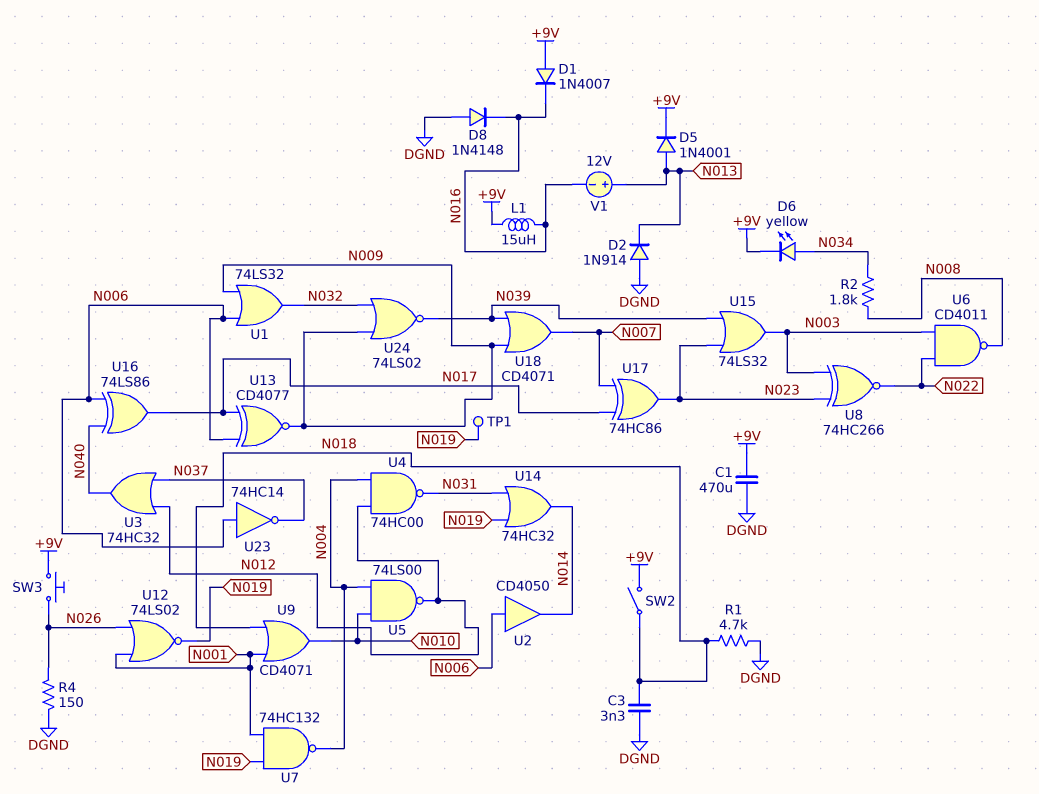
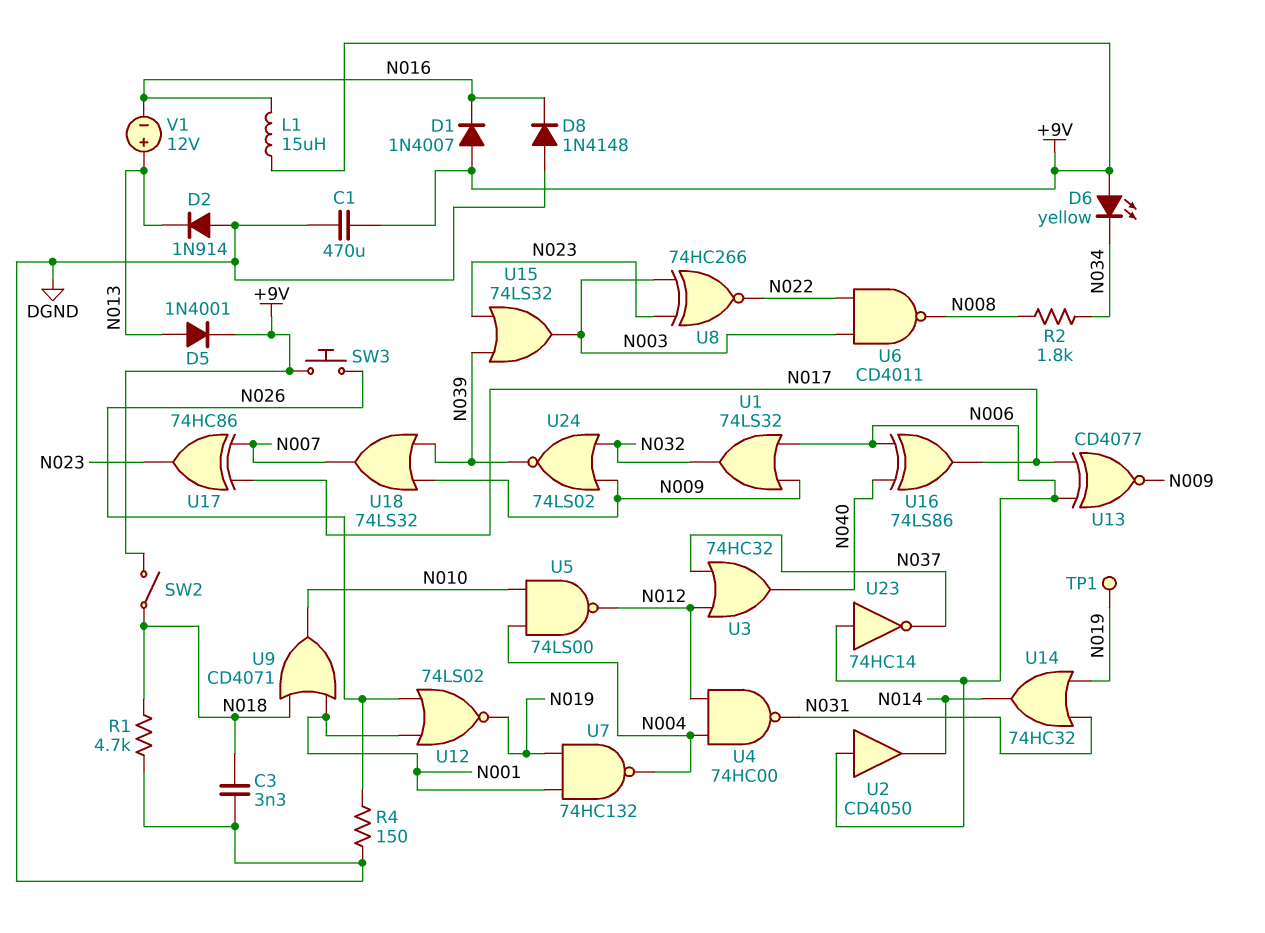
D6: LED yellow (A N034, K +9V) -> LED yellow (A +9V, K N034)
U18: OR CD4071 (in N009, in N039, out N007) -> OR 74LS32 (in N009, in N039, out N007)

